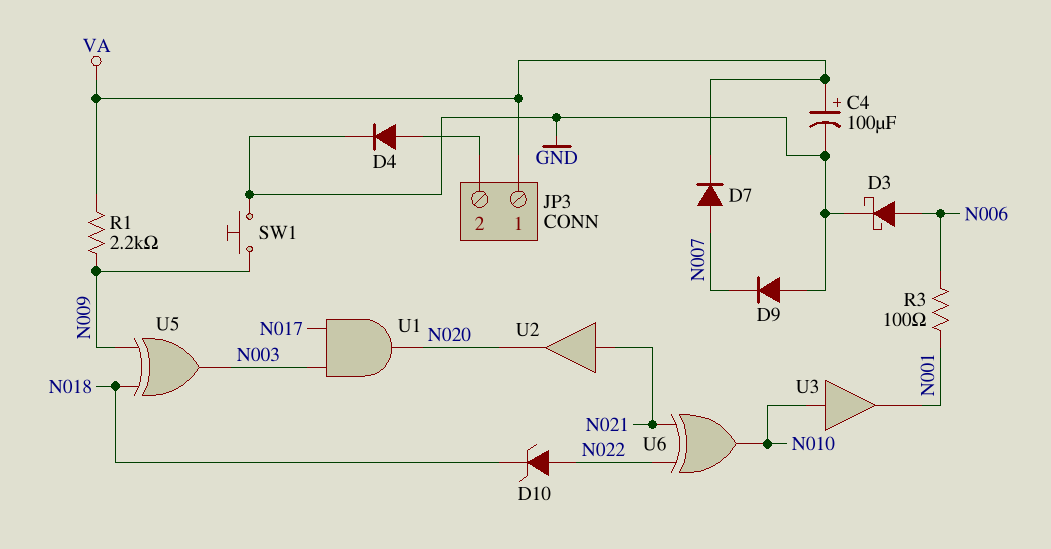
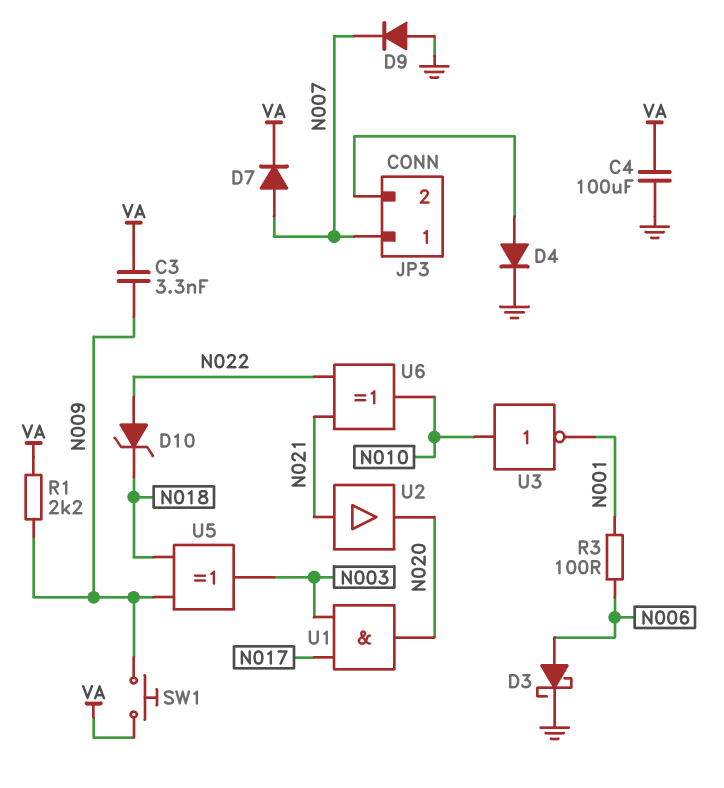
C3: none -> 3.3nF (N009, VA)
C4: 100uF (plus VA, minus GND) -> 100uF (GND, VA)
JP3 pin 1: VA -> N007
SW1: button (GND, N009) -> button (N009, VA)
U3: buffer (in N010, out N001) -> NOT (in N010, out N001)

